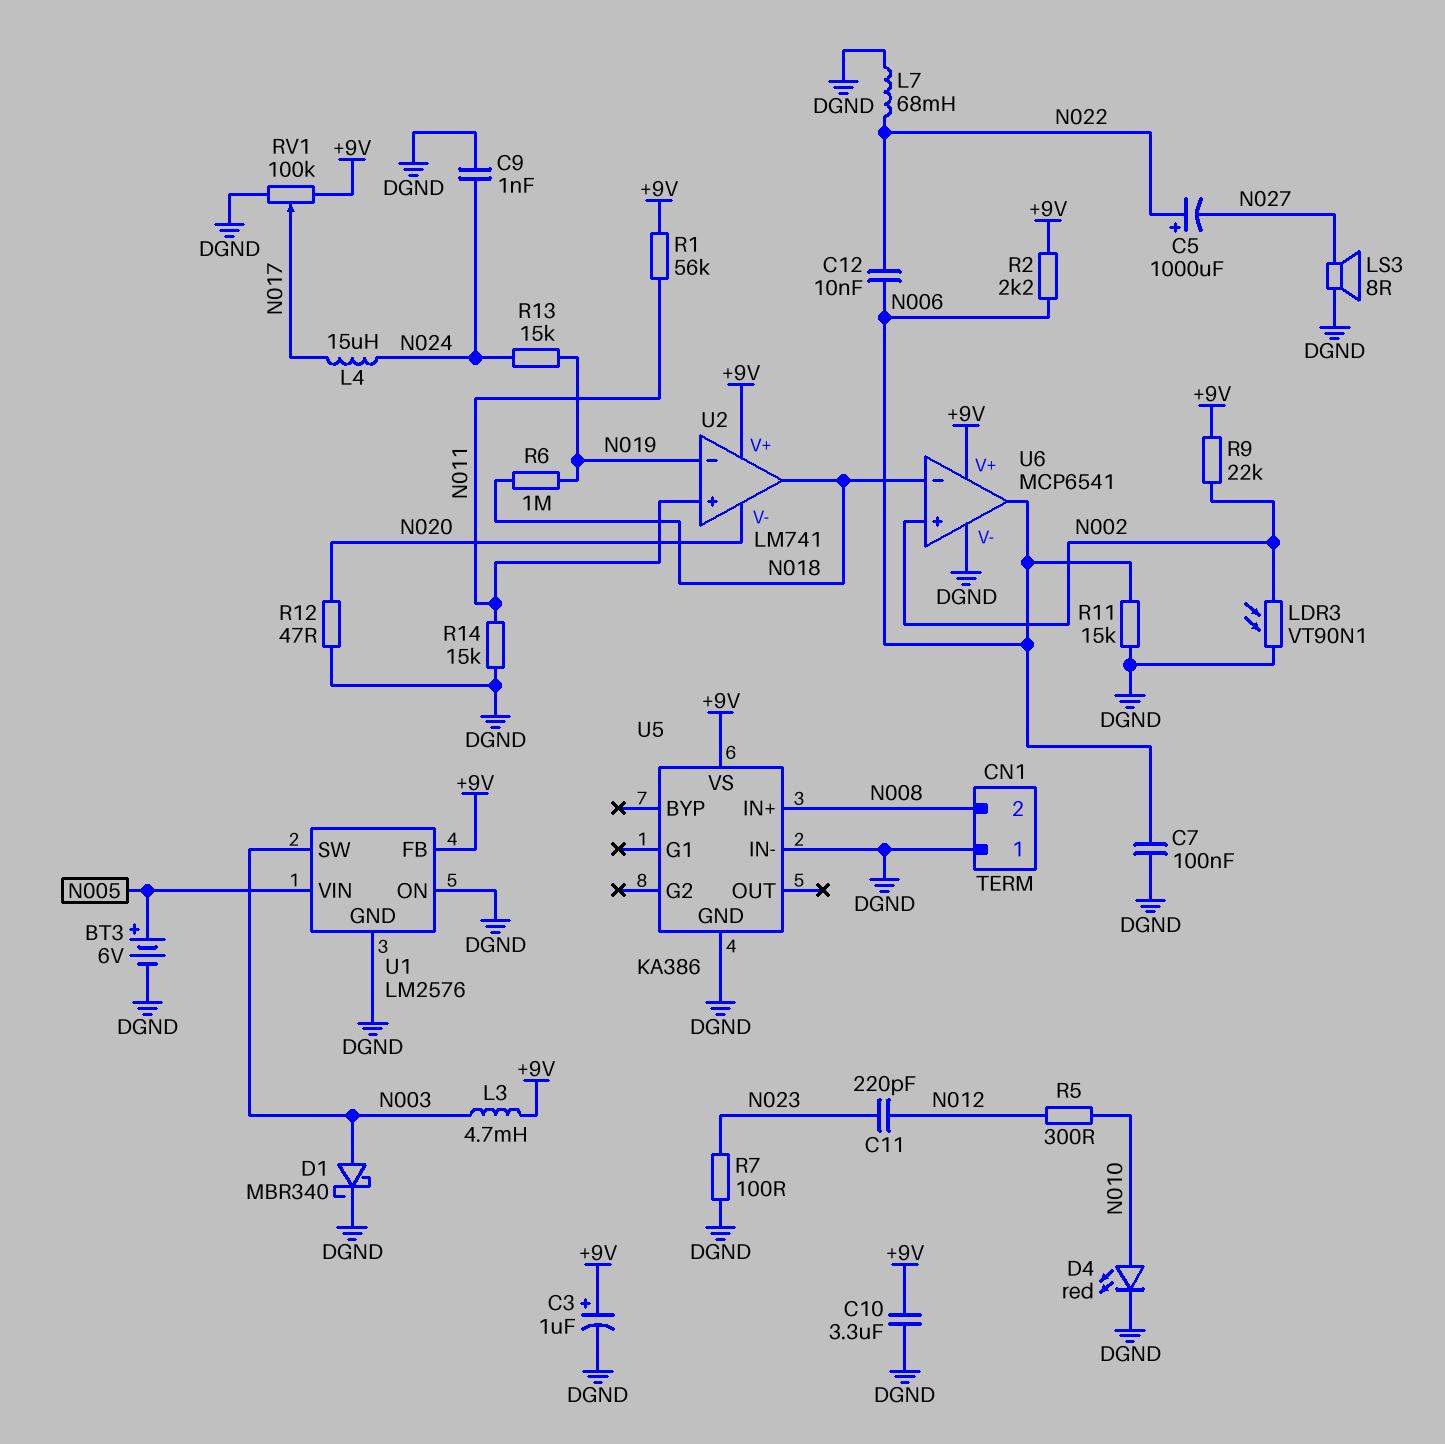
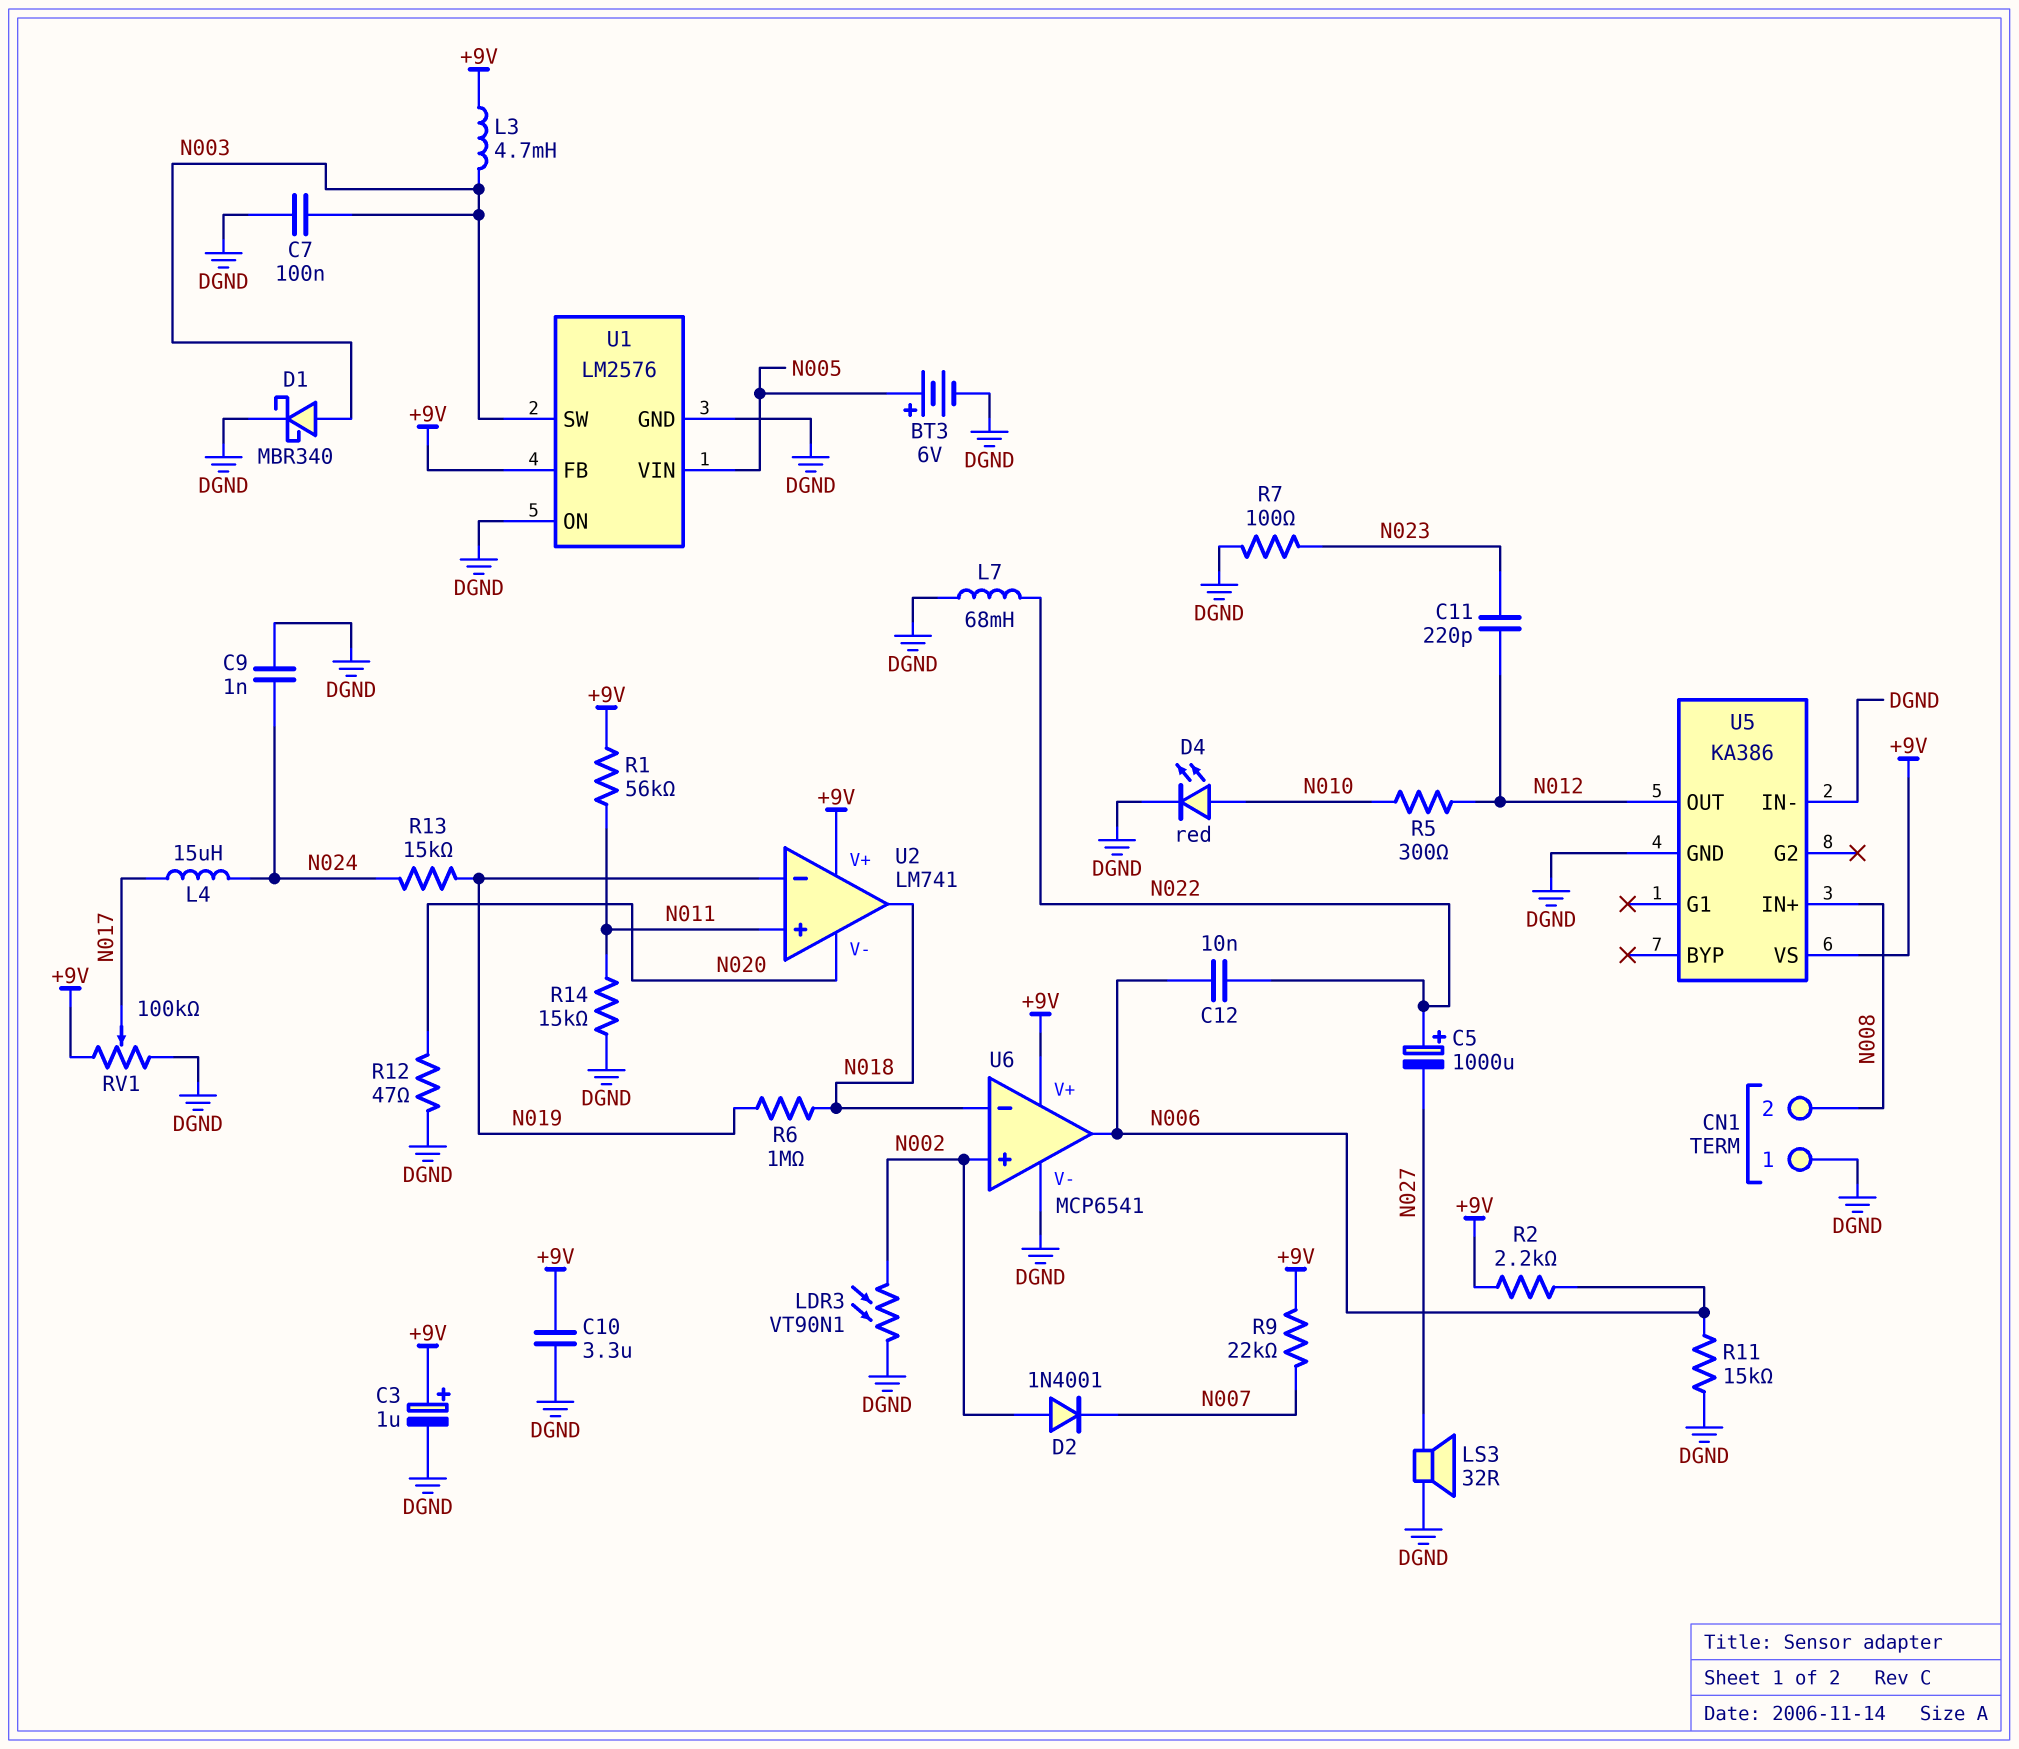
C7: 100nF (DGND, N006) -> 100nF (DGND, N003)
D2: none -> diode 1N4001 (A N002, K N007)
LS3: speaker 8R (DGND, N027) -> speaker 32R (DGND, N027)
R9: 22k (+9V, N002) -> 22k (+9V, N007)
U5 pin OUT: none -> N012

